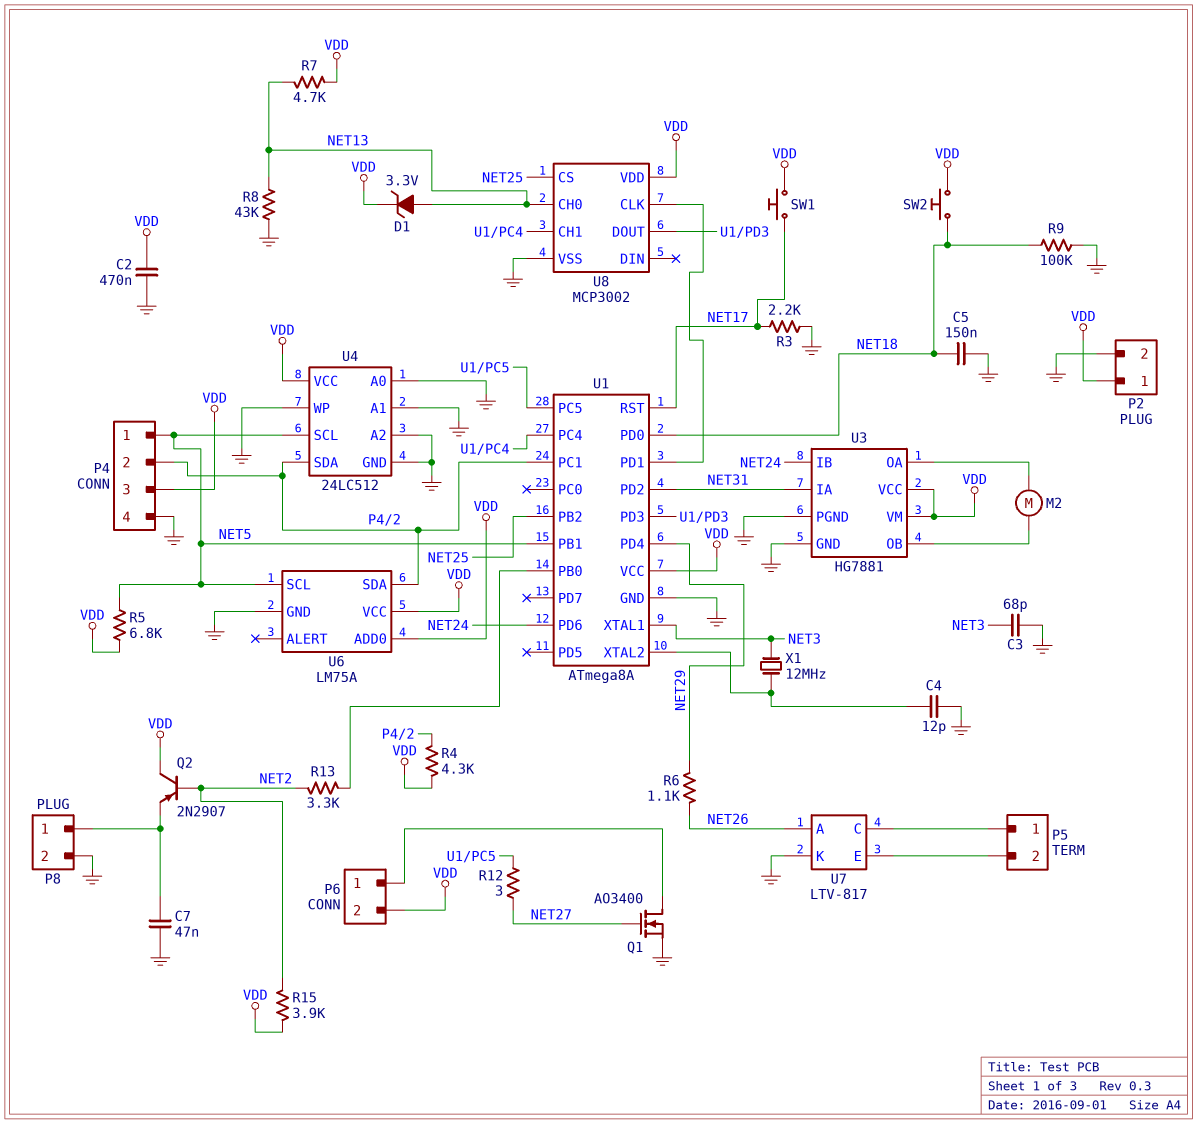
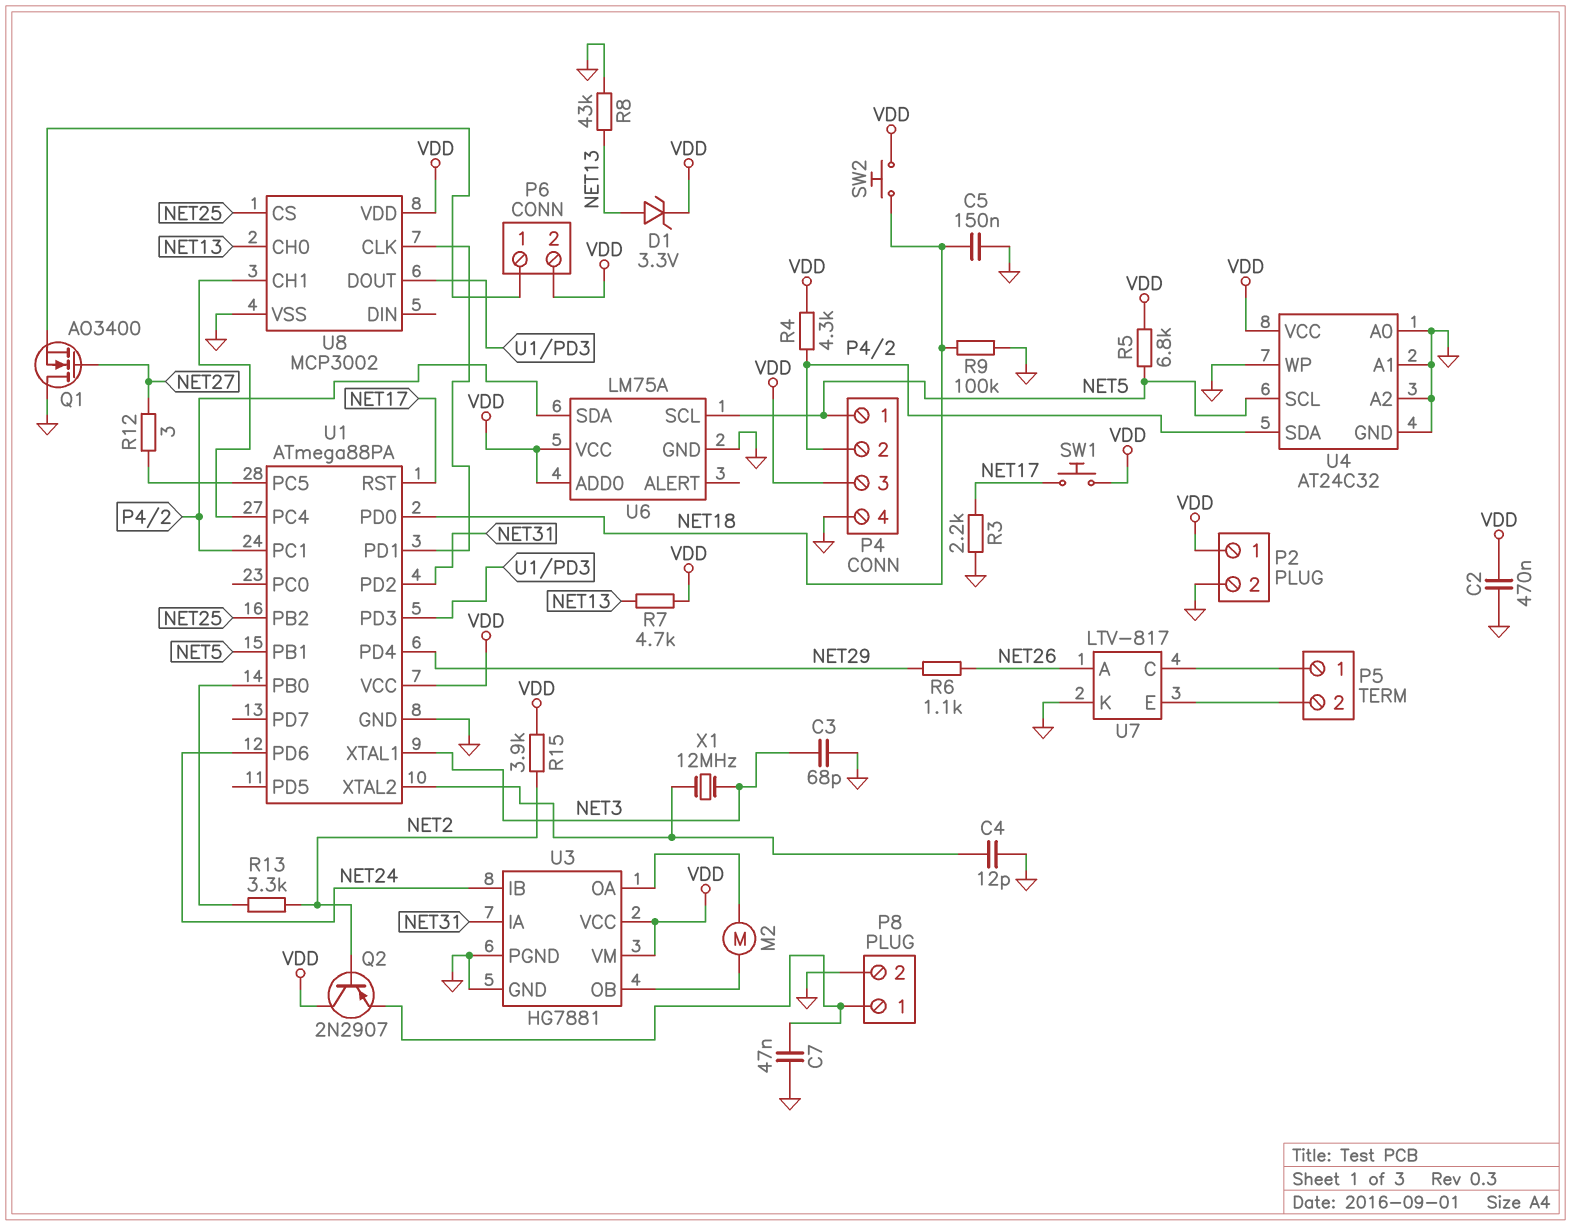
Q1: NMOS AO3400 (G NET27, D P6/1, S GND) -> NMOS AO3400 (G NET27, D GND, S P6/1)
U1: ATmega8A -> ATmega88PA
U4: 24LC512 -> AT24C32

